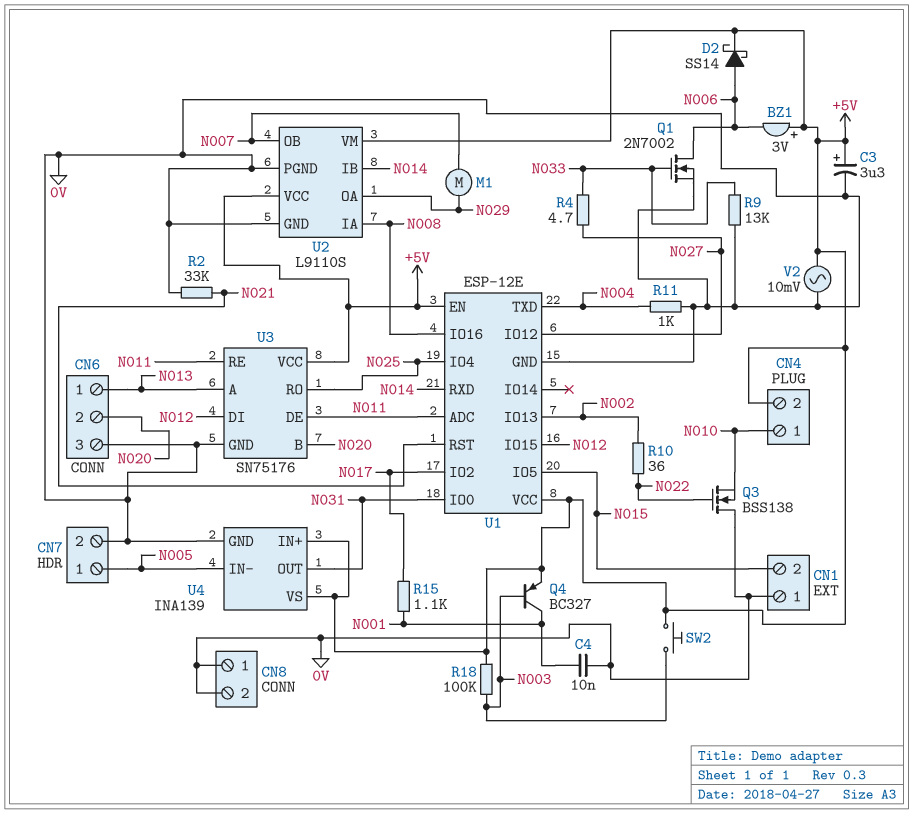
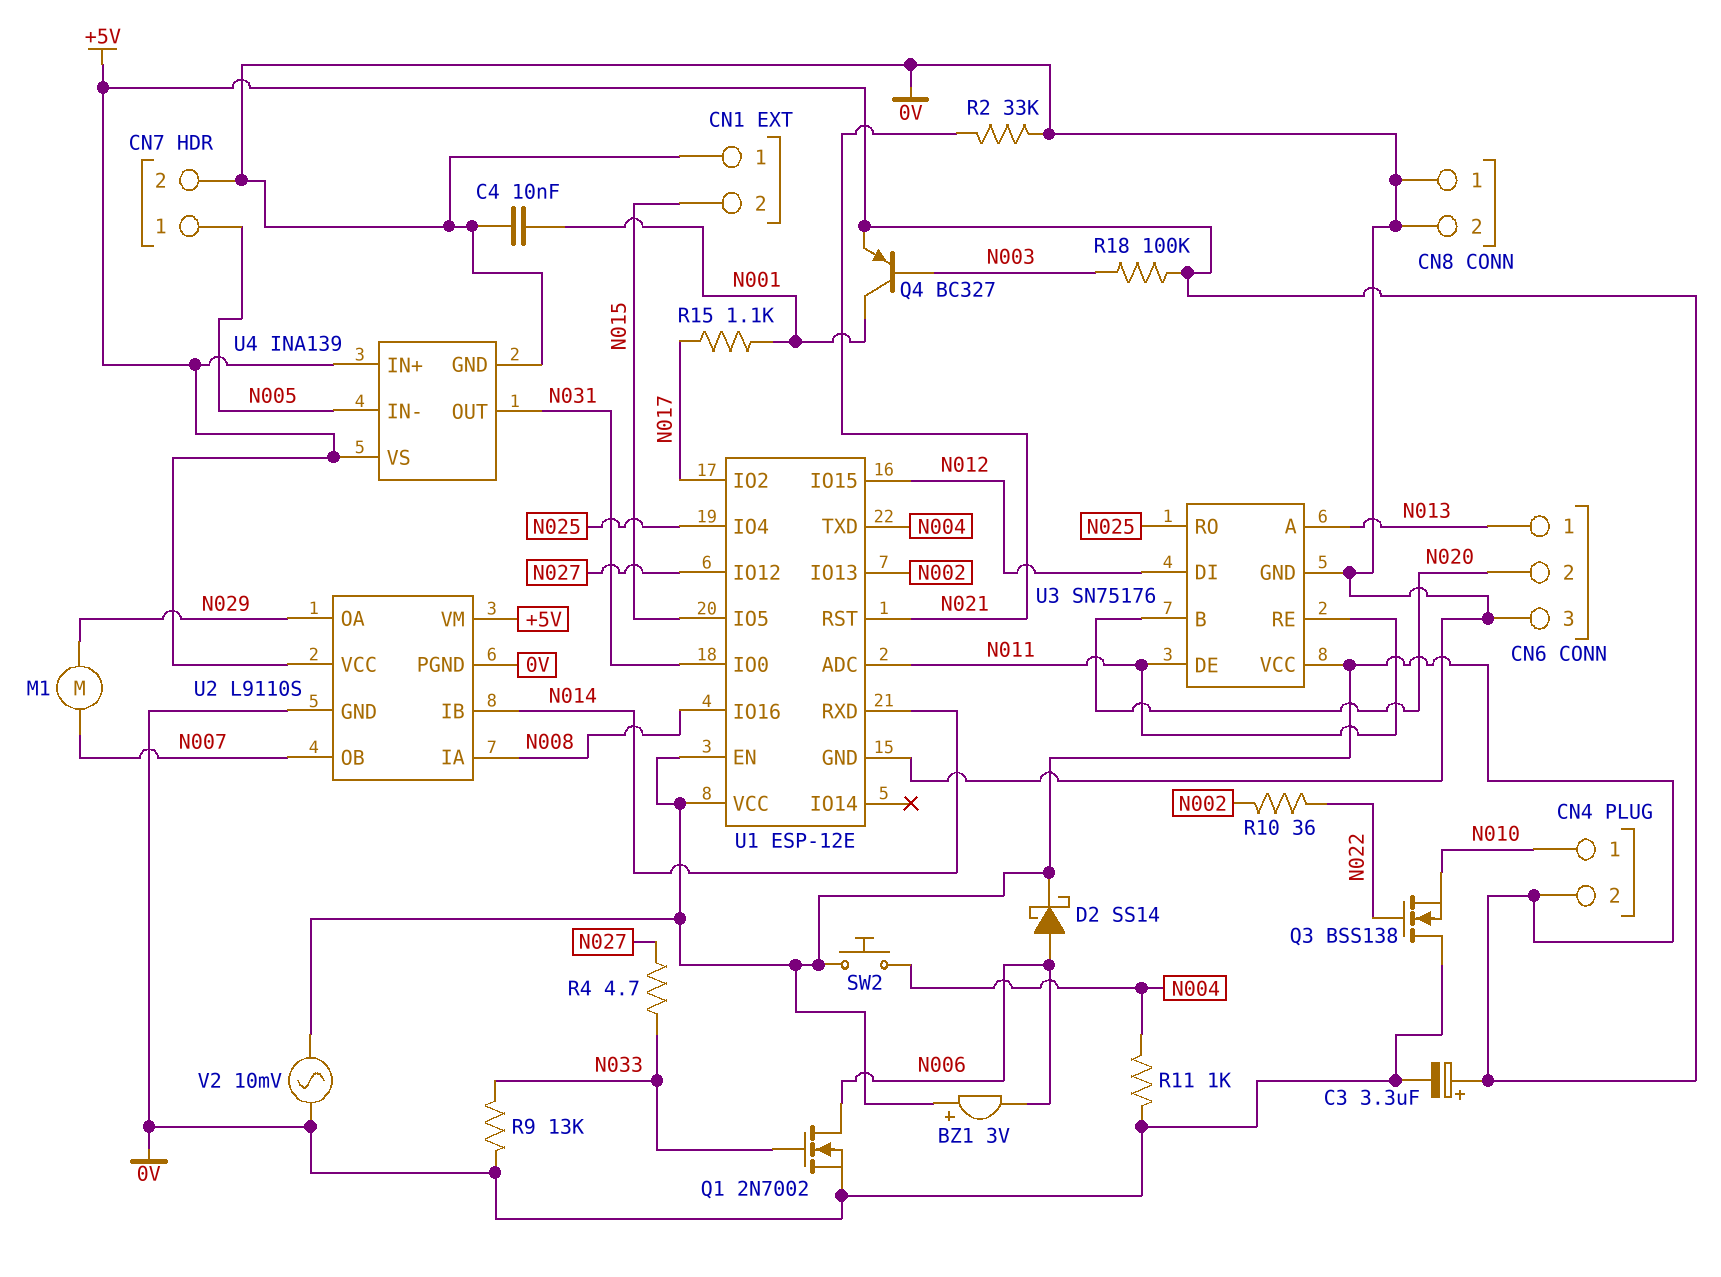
SW2: button (+5V, N003) -> button (+5V, N004)

